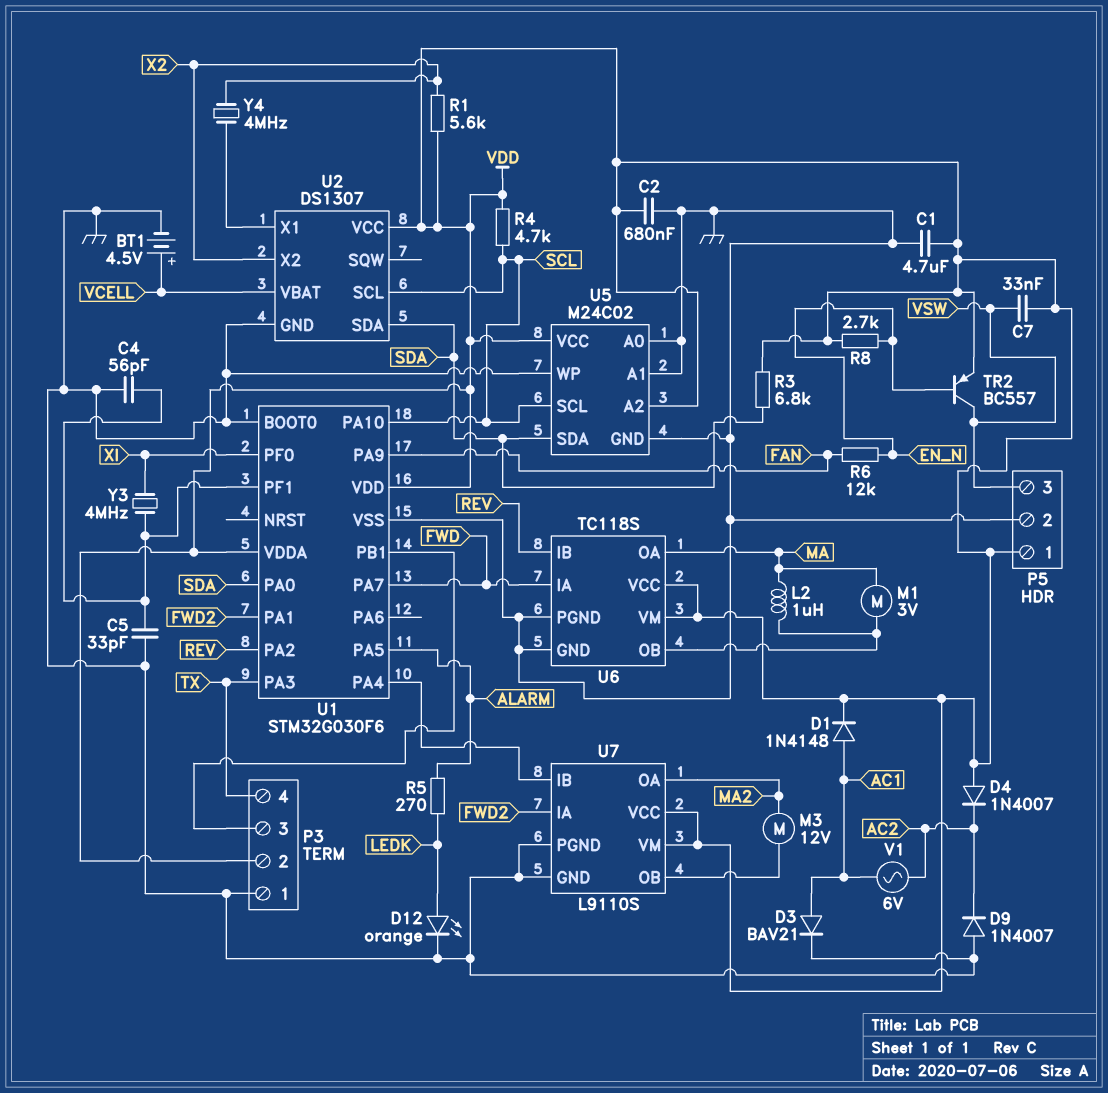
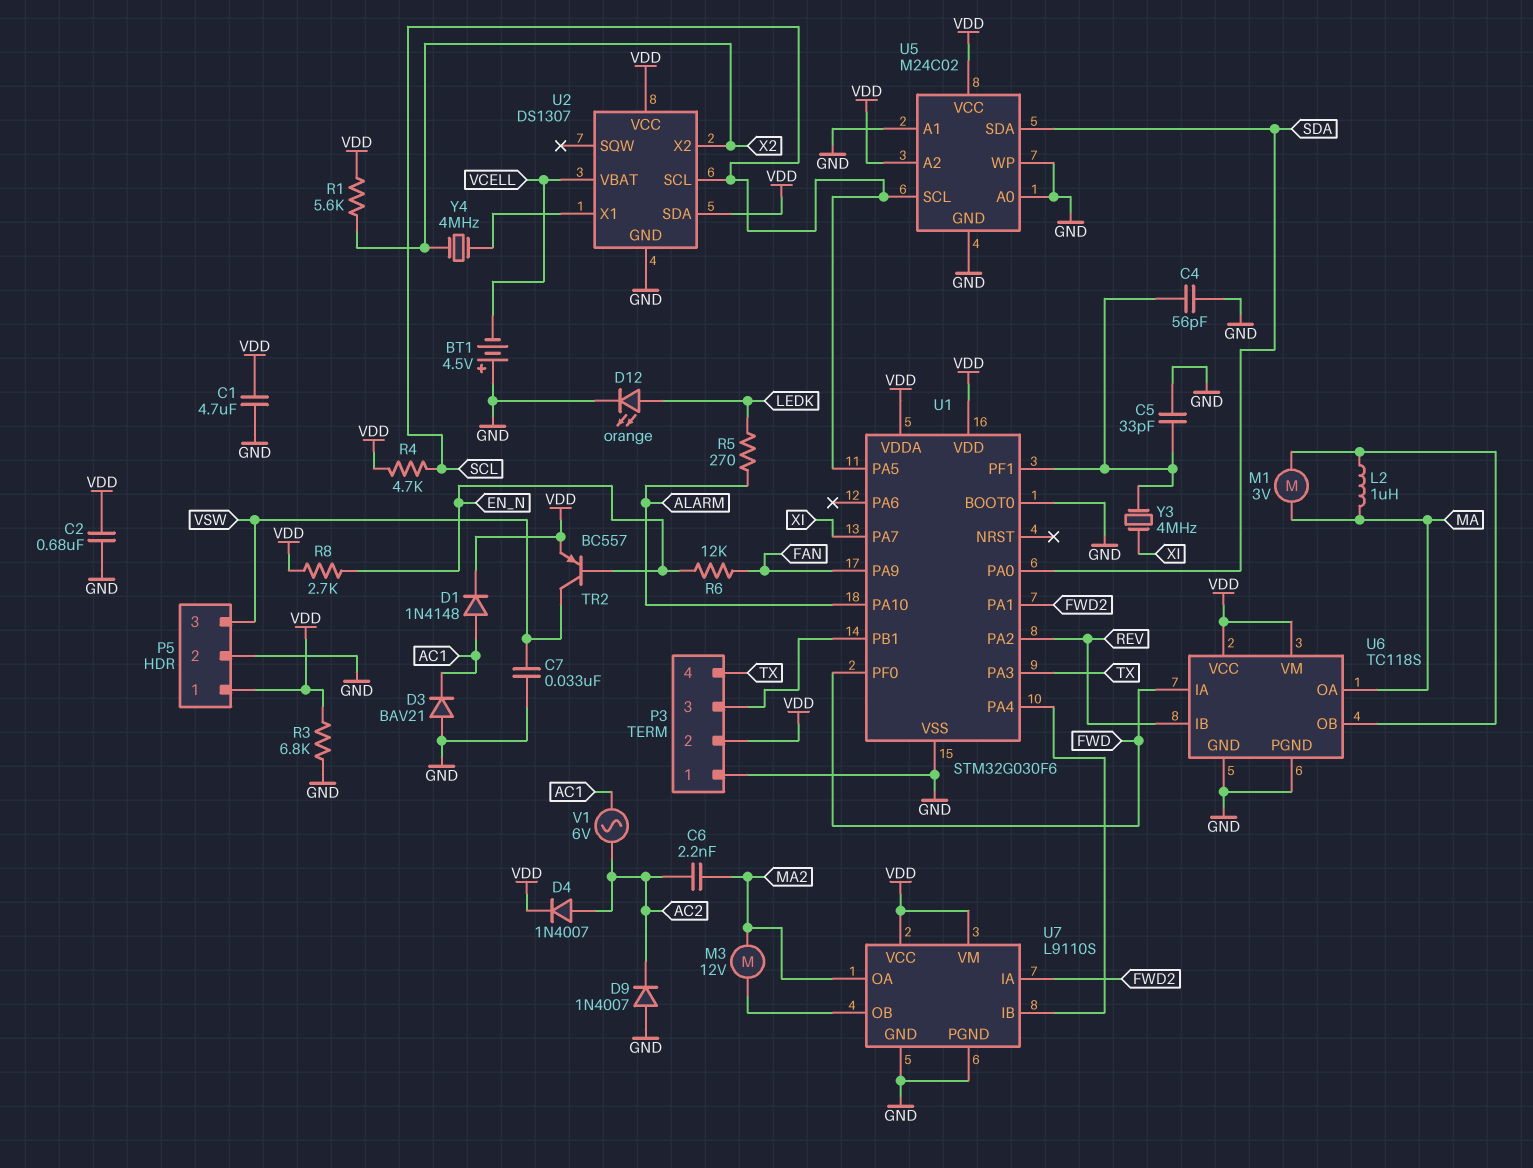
BT1: 4.5V (plus VCELL, minus GND) -> 4.5V (plus GND, minus VCELL)
C6: none -> 2.2nF (AC2, MA2)
C7: 33nF (VDD, VSW) -> 33nF (GND, VSW)
D3: diode BAV21 (A AC1, K GND) -> diode BAV21 (A GND, K AC1)
D4: diode 1N4007 (A VDD, K AC2) -> diode 1N4007 (A AC2, K VDD)
R3: 6.8k (SDA, VDD) -> 6.8k (GND, VDD)
U1 pin PA5: ALARM -> SCL
U1 pin PA7: FWD -> XI
U1 pin PA10: SCL -> ALARM
U1 pin PF0: XI -> FWD
U2 pin SDA: SDA -> VDD

